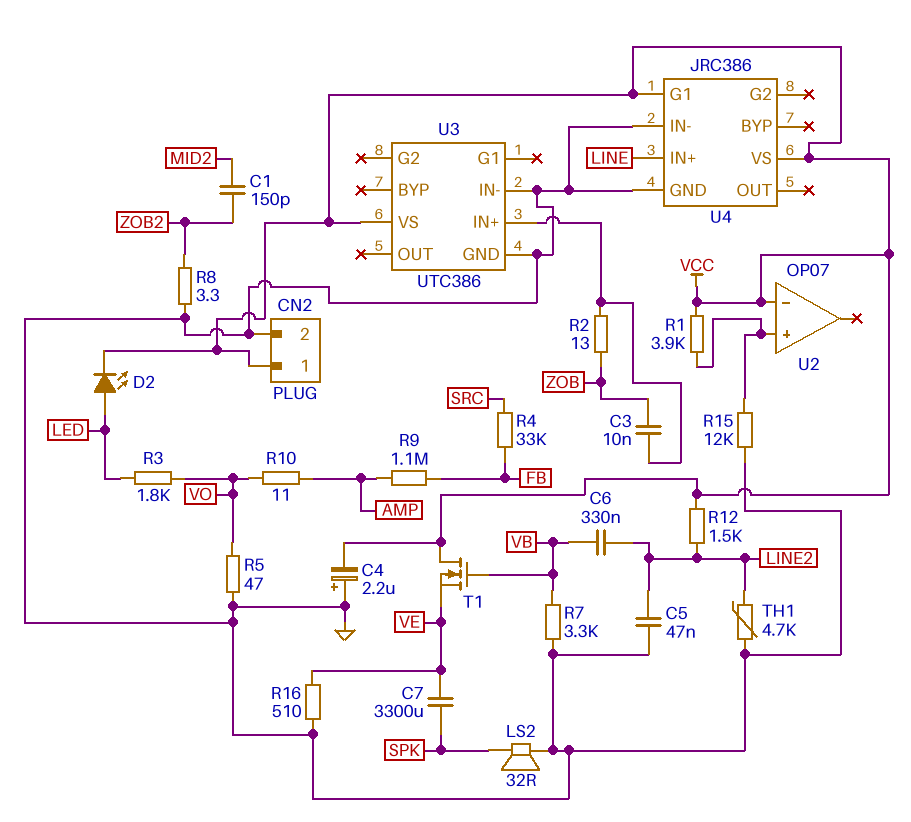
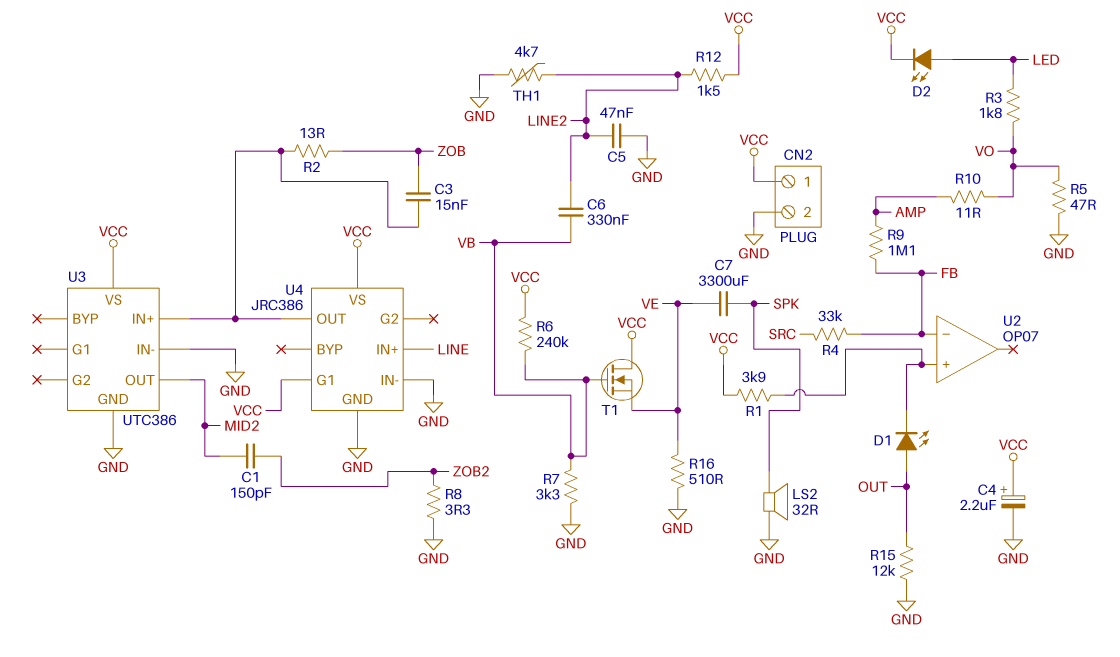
C3: 10nF (U3/IN+, ZOB) -> 15nF (U3/IN+, ZOB)
C4: 2.2uF (plus GND, minus VCC) -> 2.2uF (plus VCC, minus GND)
D1: none -> LED (A OUT, K U2/in+)
R6: none -> 240k (VB, VCC)
R15: 12k (GND, U2/in+) -> 12k (GND, OUT)
U2 pin in-: VCC -> FB
U3 pin OUT: none -> MID2
U4 pin OUT: none -> U3/IN+

